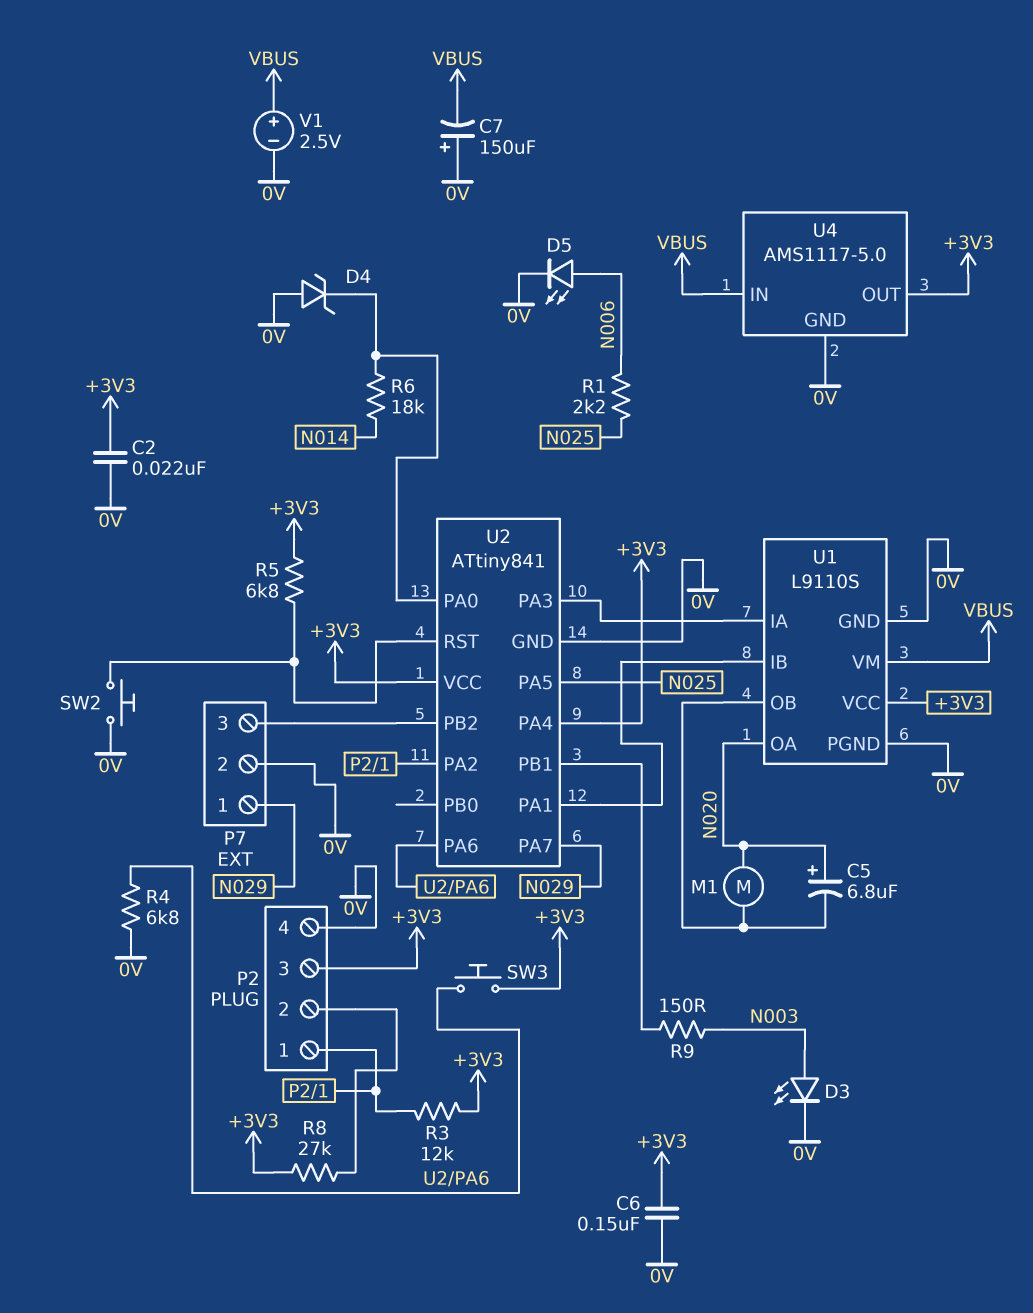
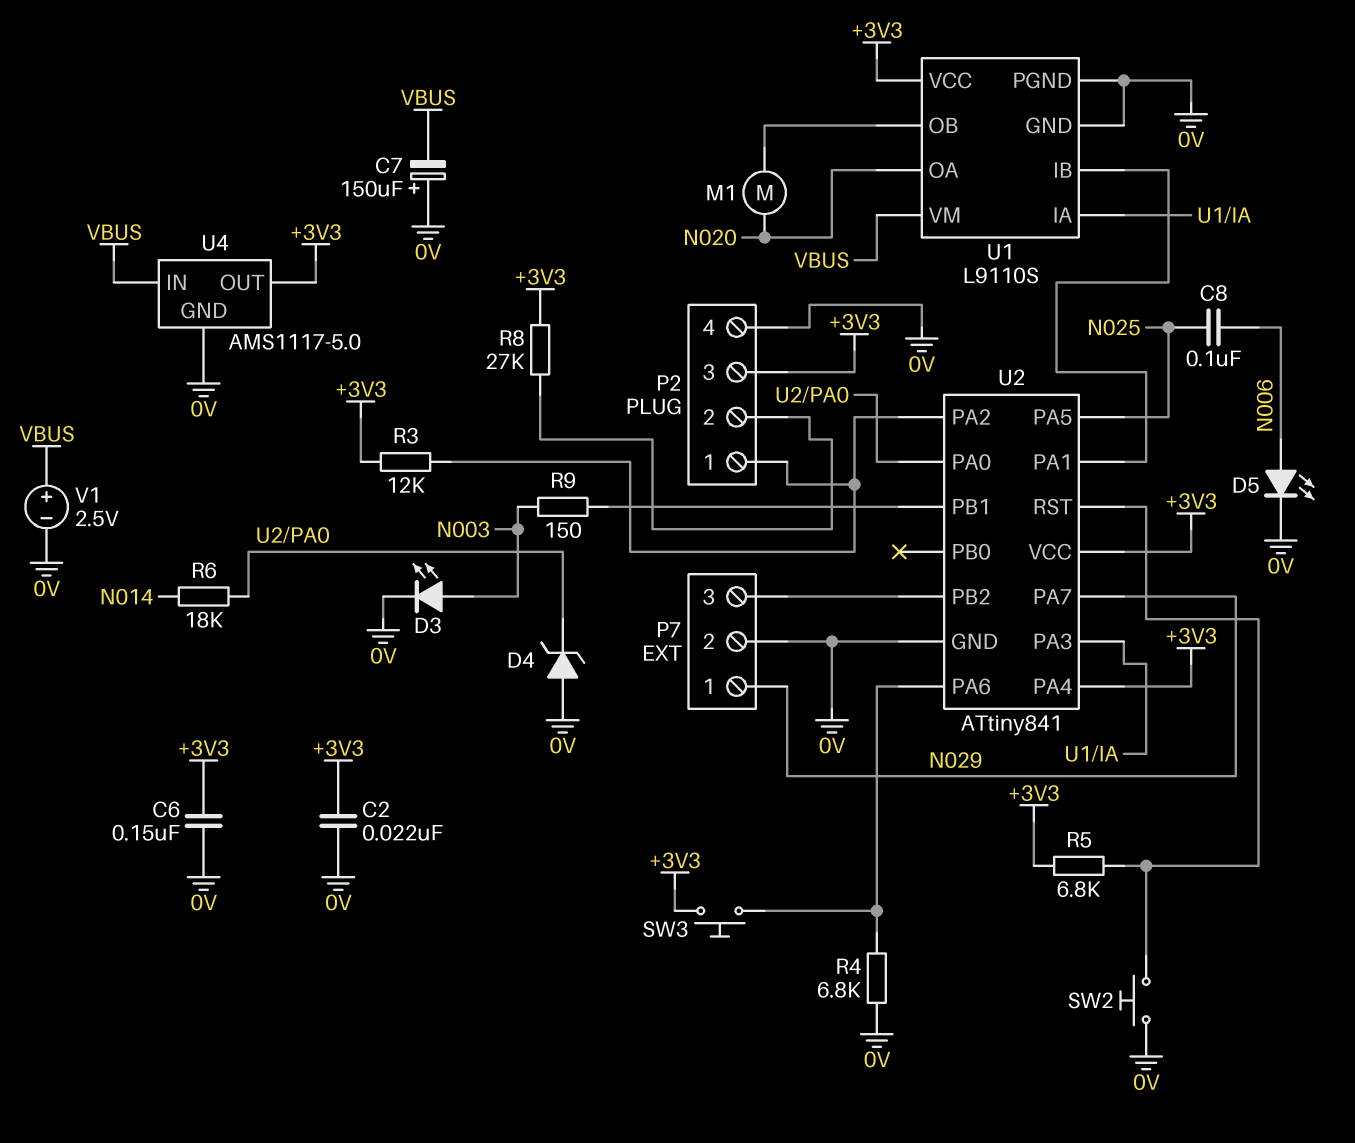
C5: 6.8uF (plus N020, minus U1/OB) -> none
C8: none -> 100nF (N006, N025)
R1: 2.2k (N006, N025) -> none

